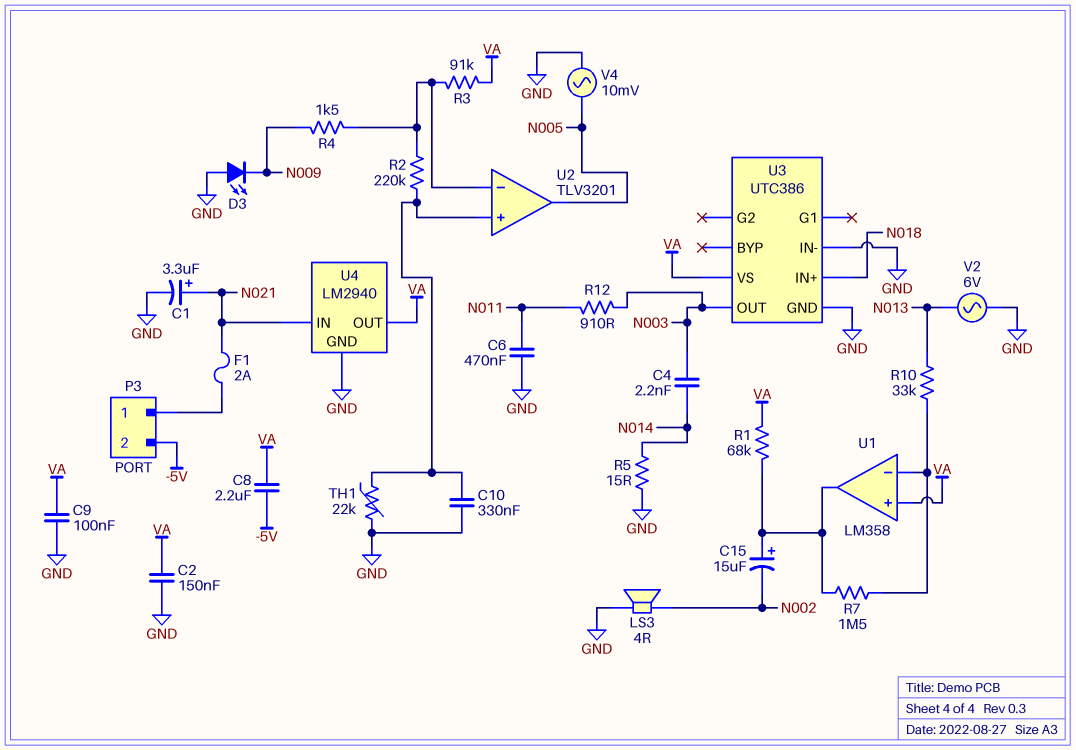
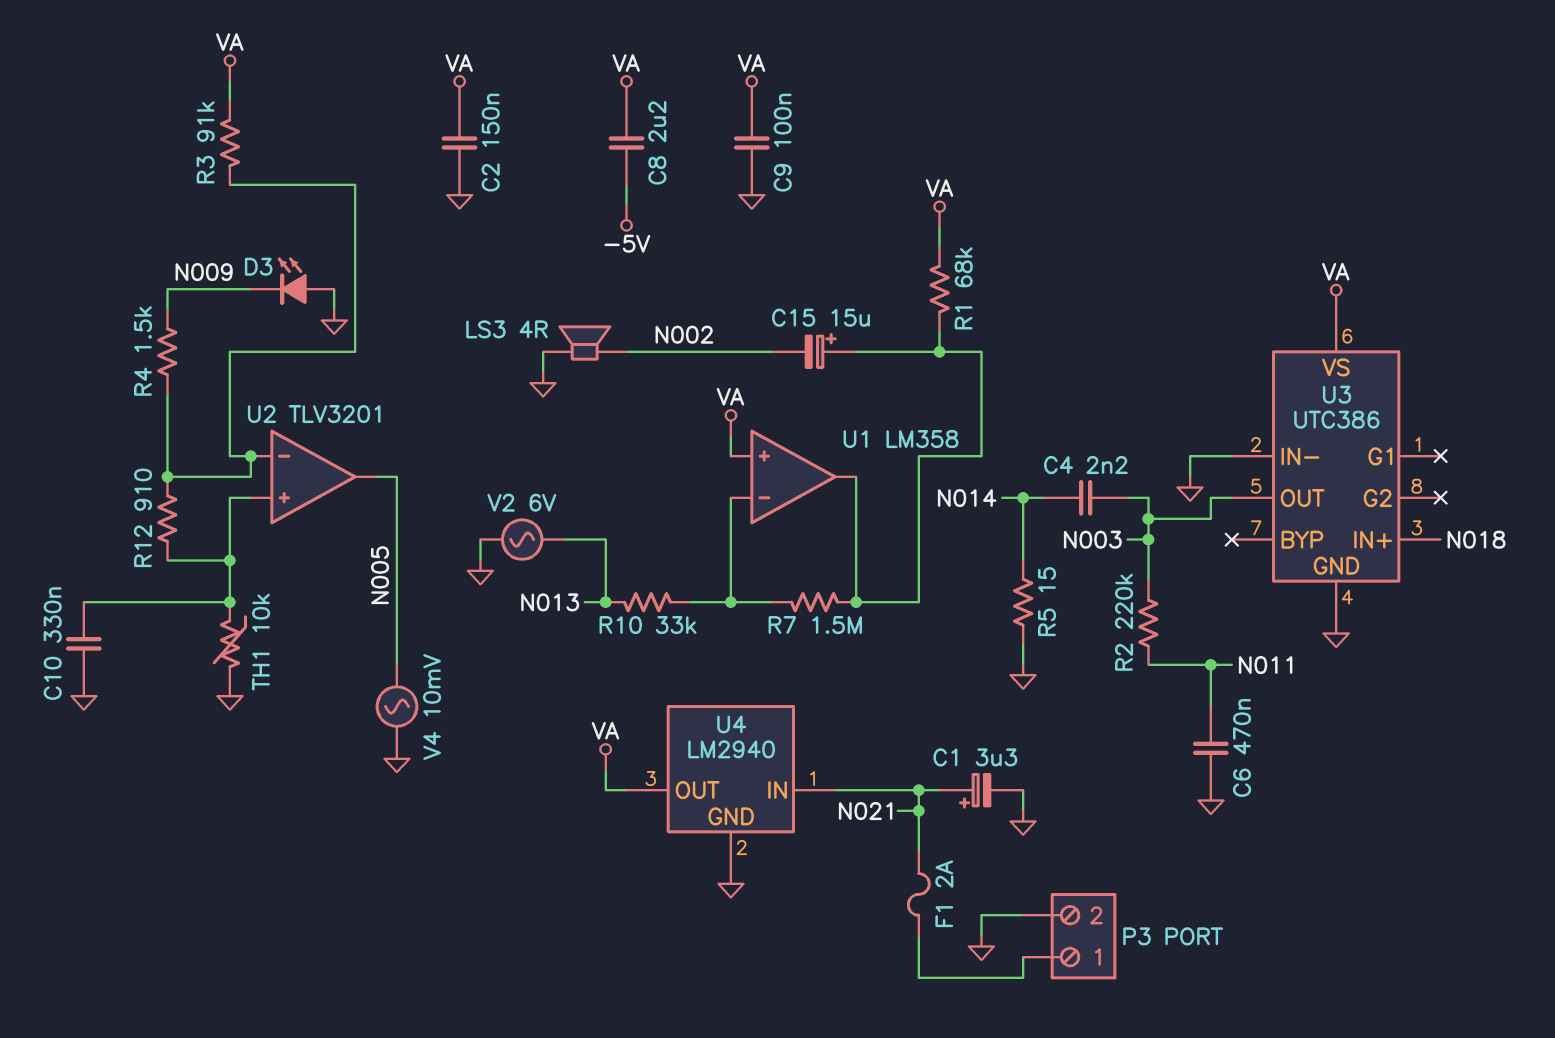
P3 pin 2: -5V -> GND
R2: 220k (U2/in+, U2/in-) -> 220k (N003, N011)
R12: 910 (N003, N011) -> 910 (U2/in+, U2/in-)
TH1: 22k (GND, U2/in+) -> 10k (GND, U2/in+)

